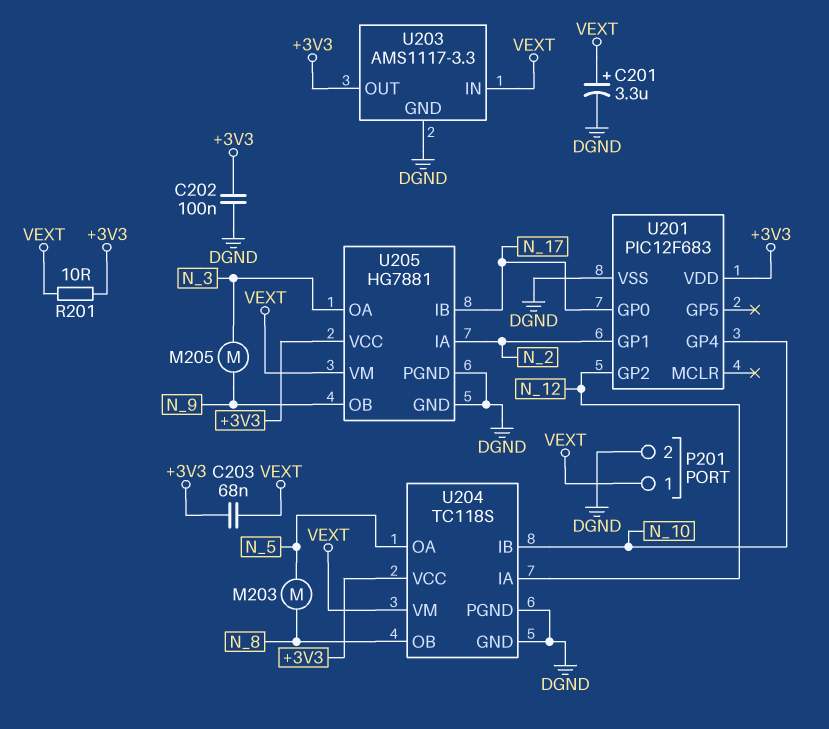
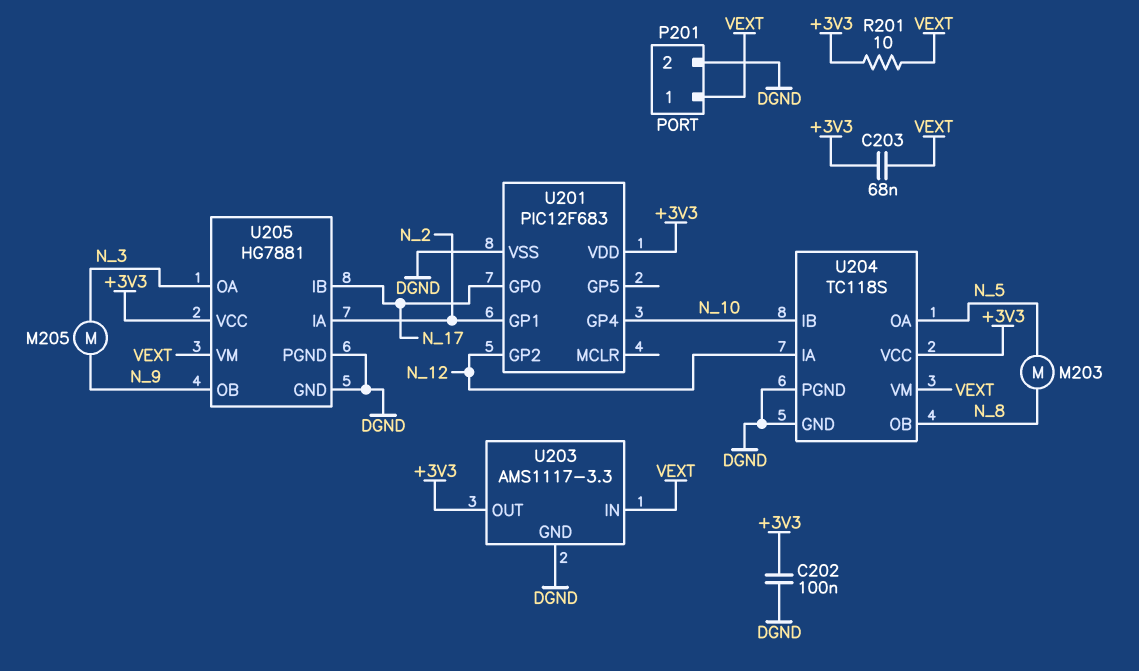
C201: 3.3uF (plus VEXT, minus DGND) -> none

